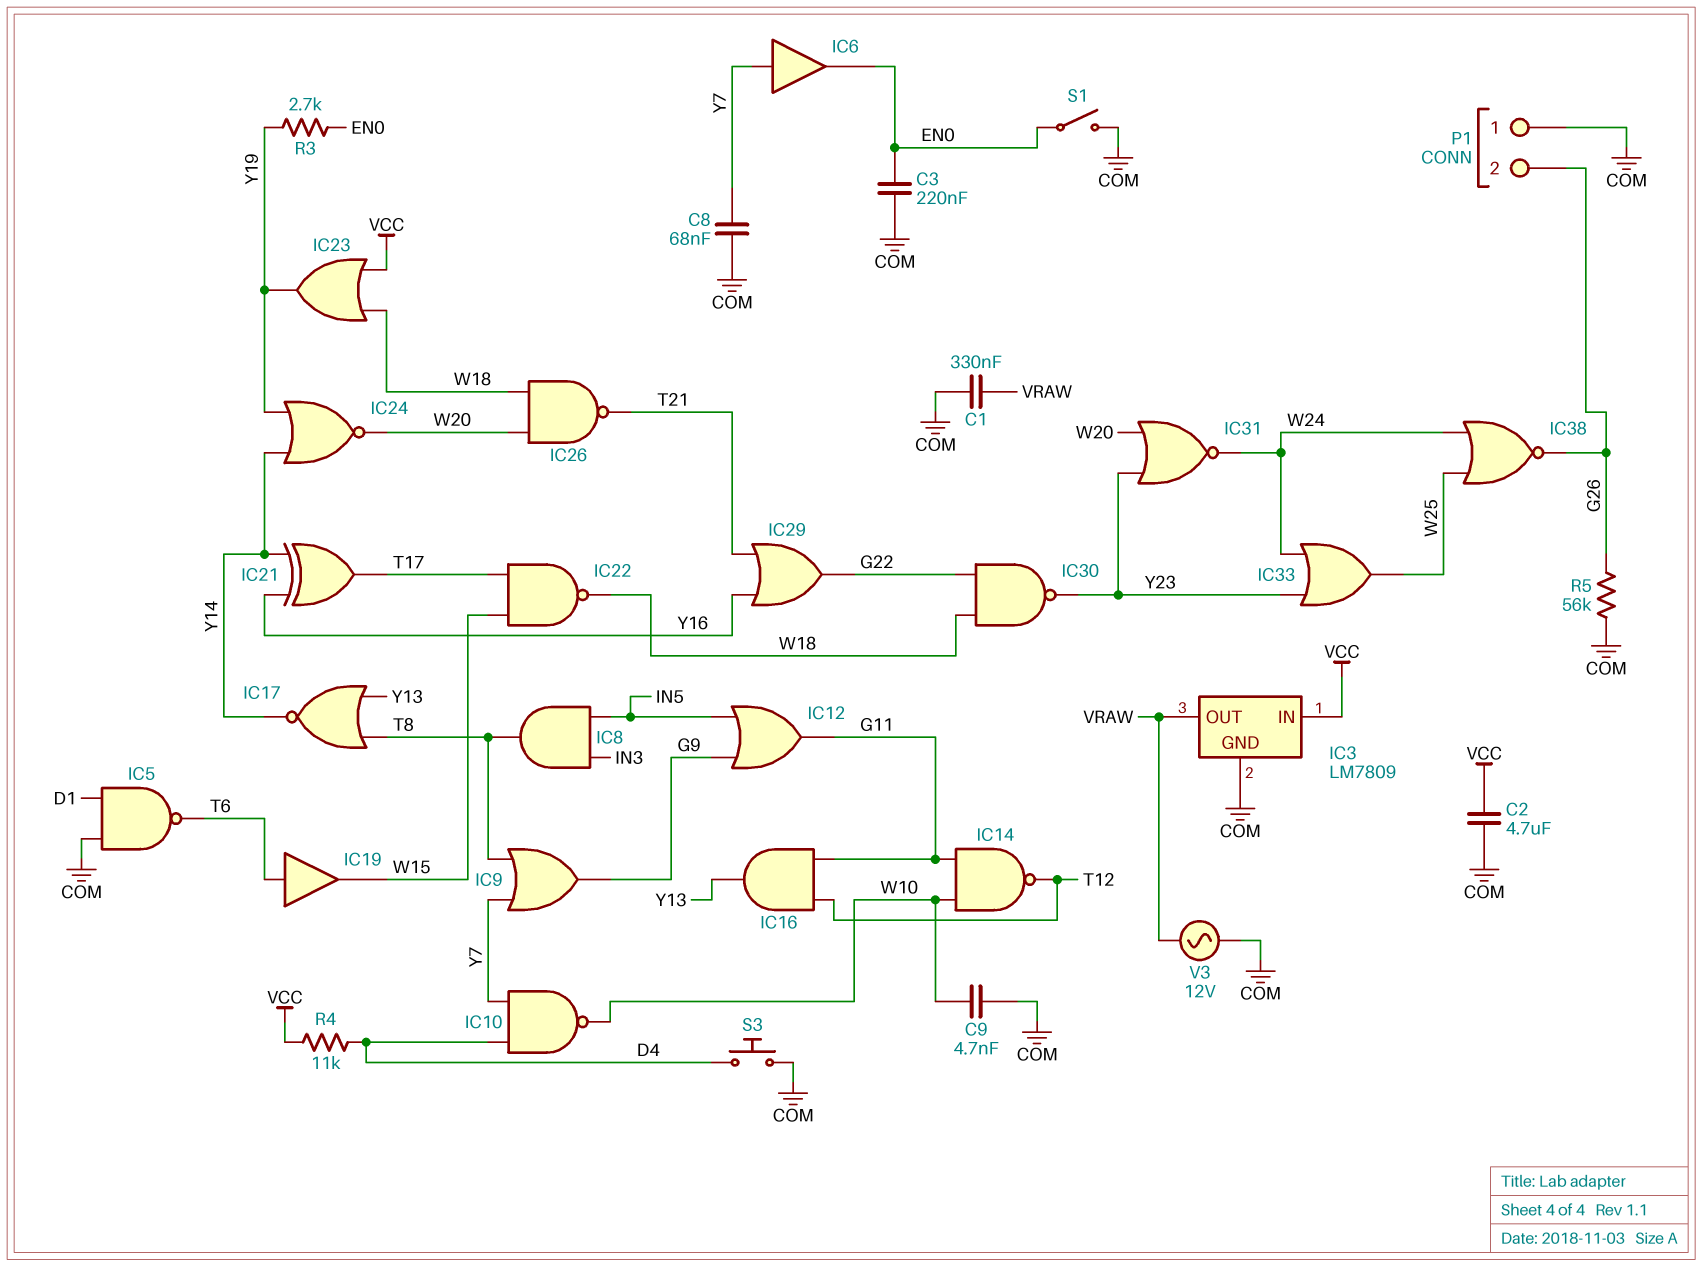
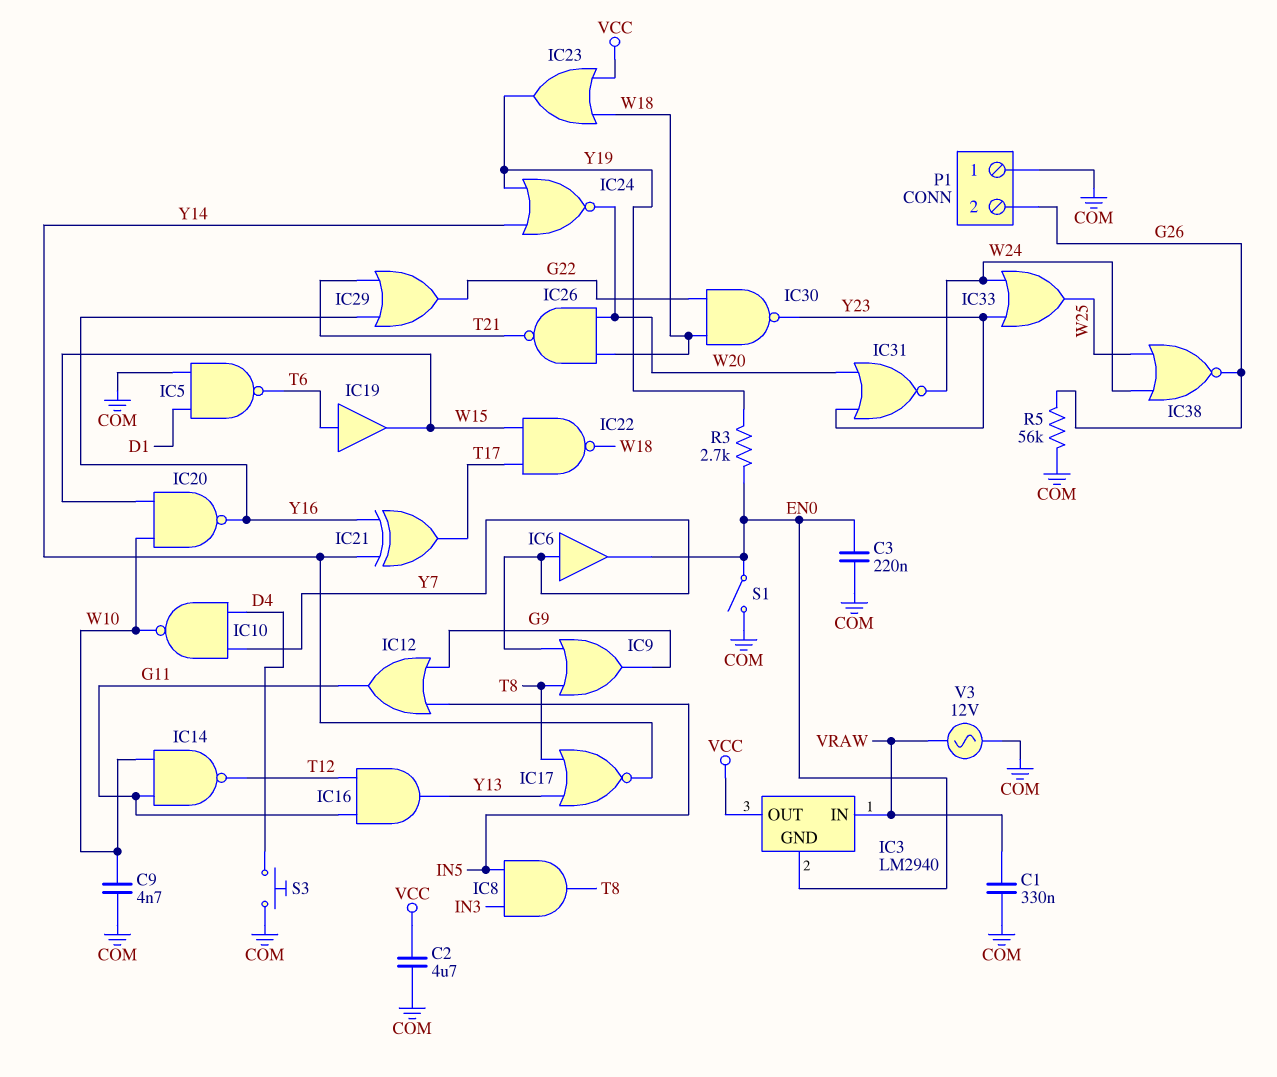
C8: 68nF (COM, Y7) -> none
IC3: LM7809 -> LM2940
IC3 pin GND: COM -> EN0
IC3 pin IN: VCC -> VRAW
IC3 pin OUT: VRAW -> VCC
IC20: none -> NAND (in W10, in W15, out Y16)
R4: 11k (D4, VCC) -> none

